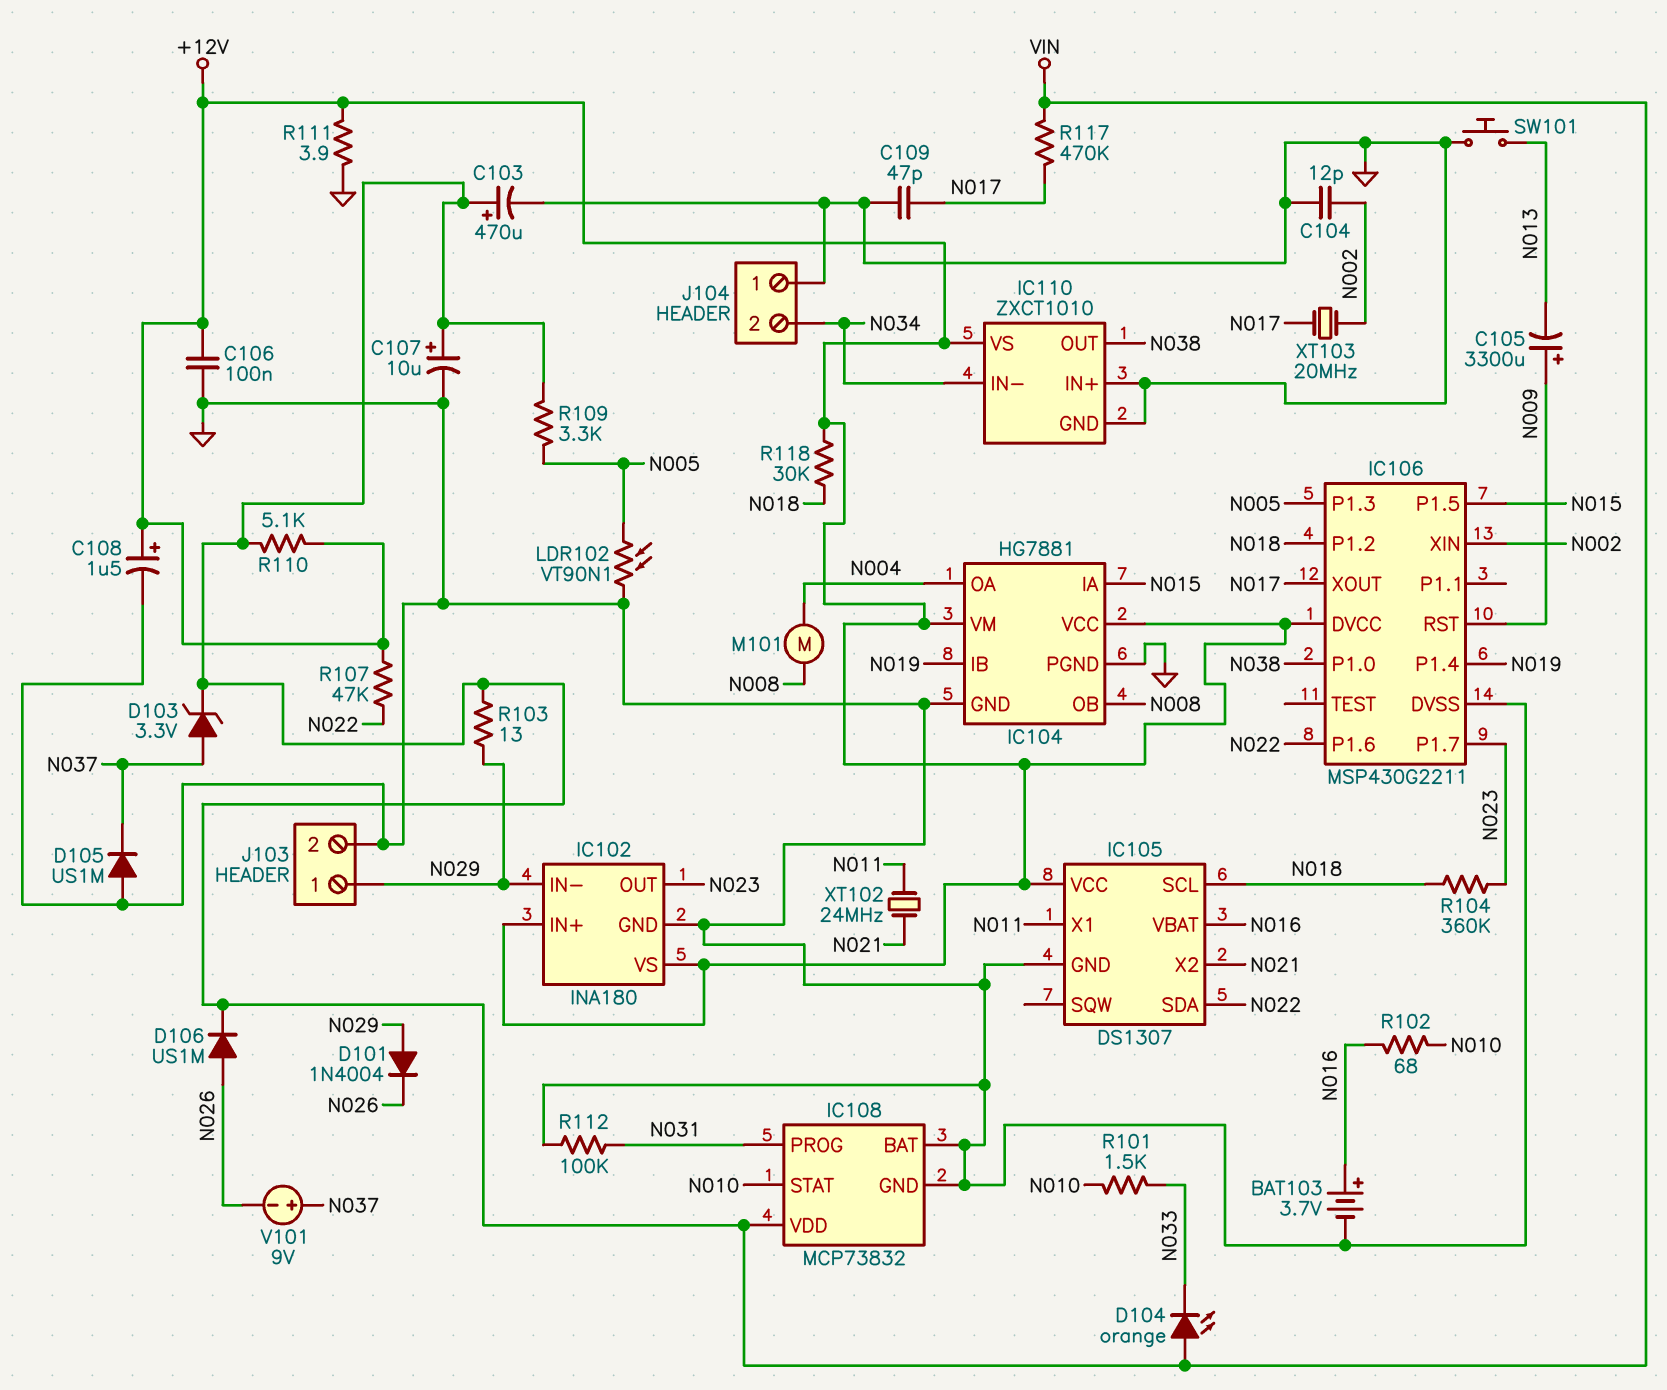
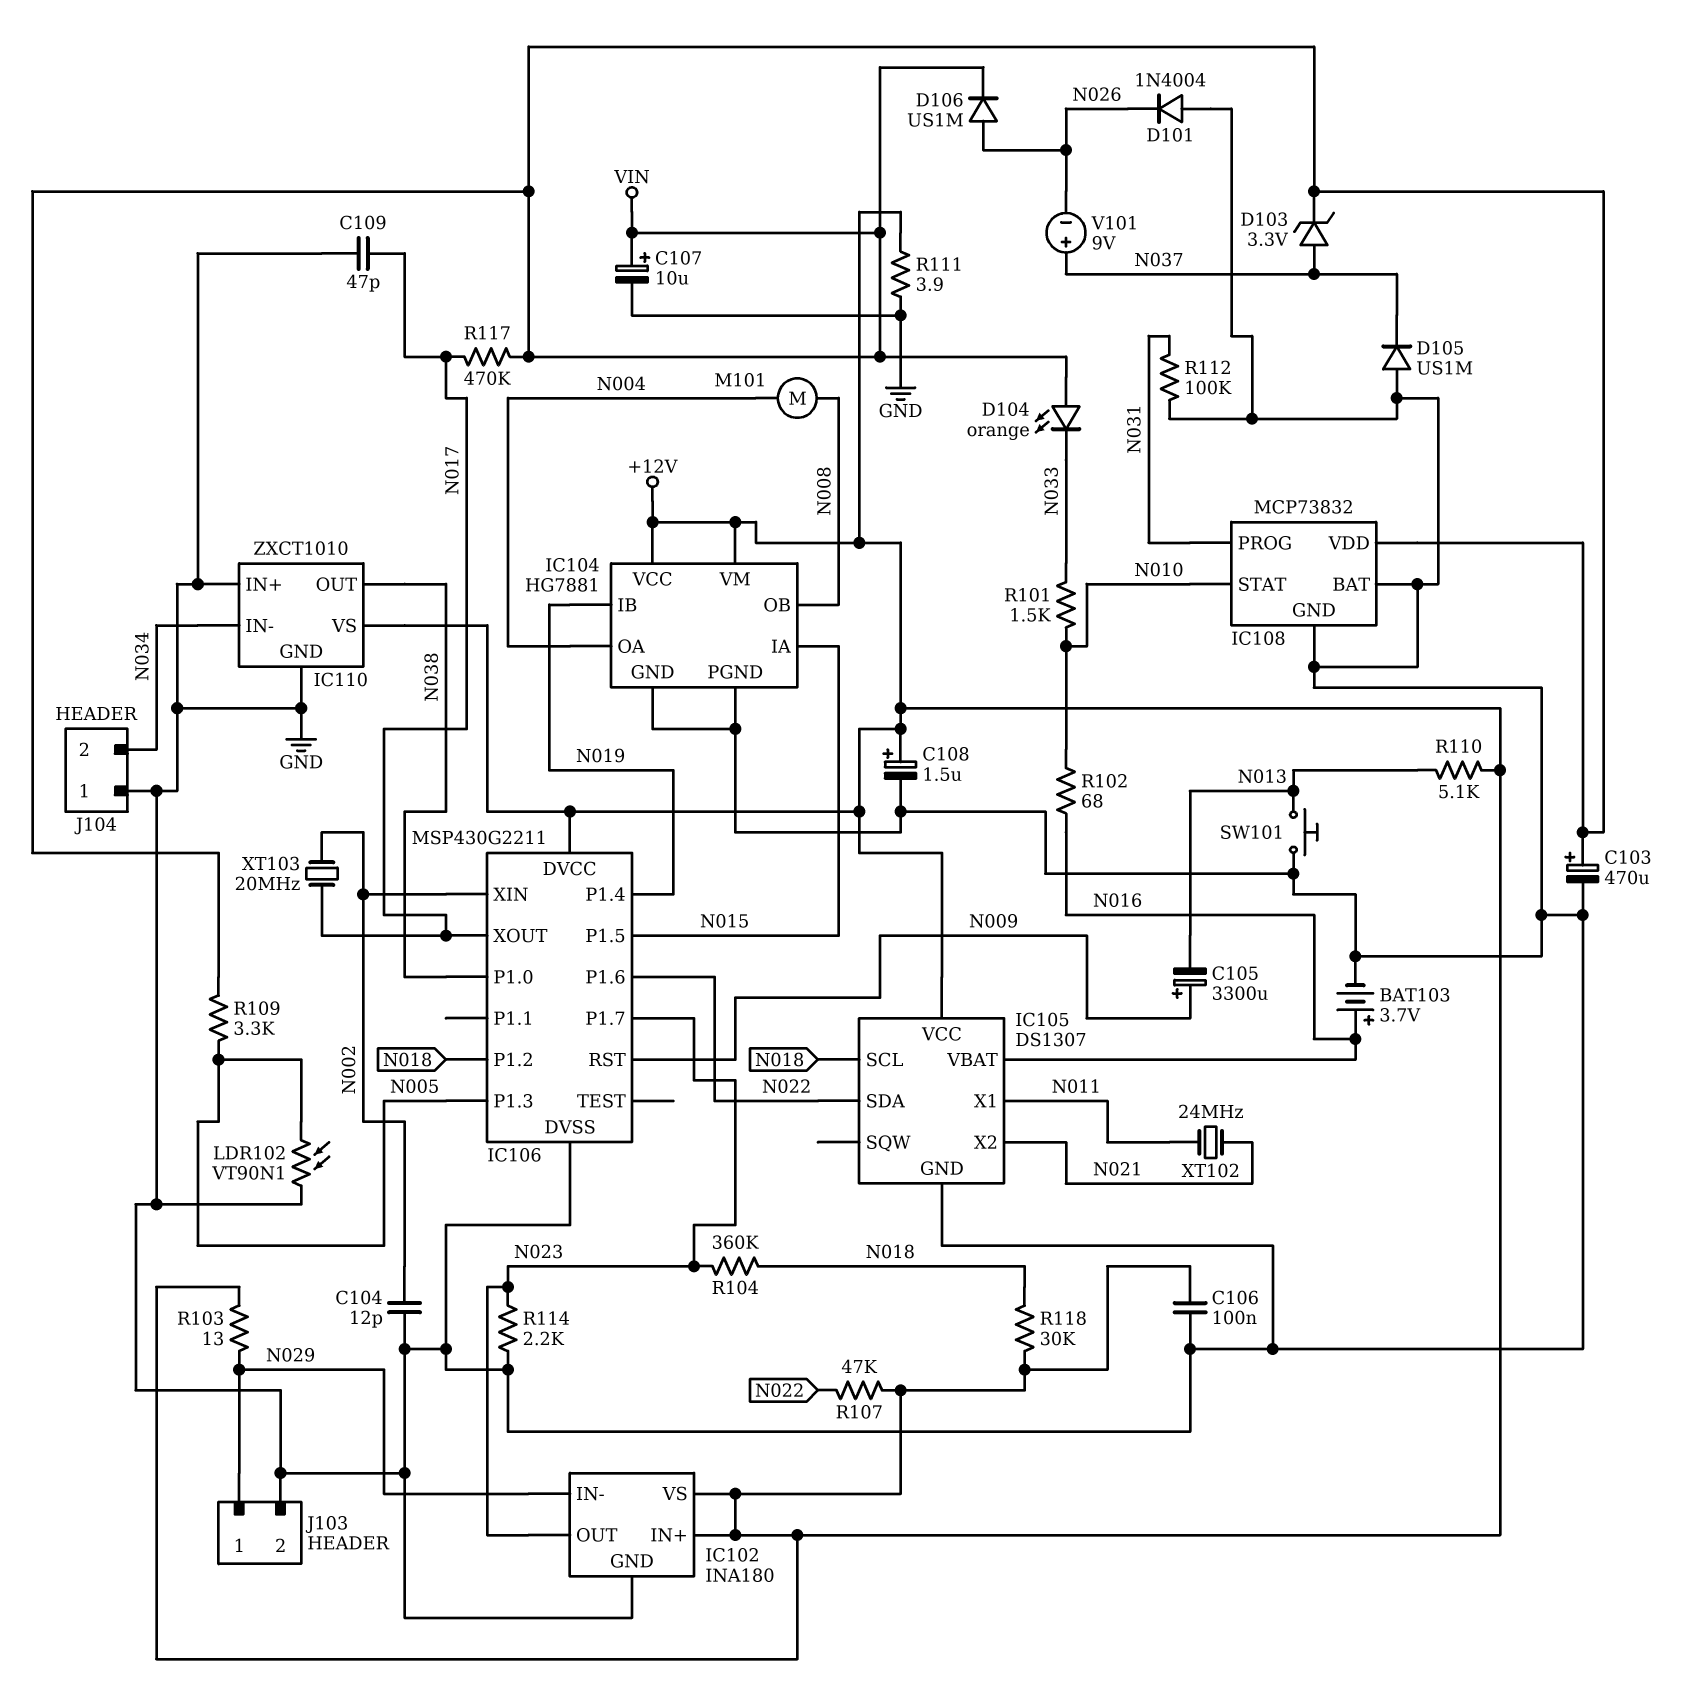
D101: diode 1N4004 (A N029, K N026) -> diode 1N4004 (A GND, K N026)
R103: 13 (N029, VIN) -> 13 (+12V, N029)
R110: 5.1k (+12V, VIN) -> 5.1k (+12V, N013)
R114: none -> 2.2k (GND, N023)

